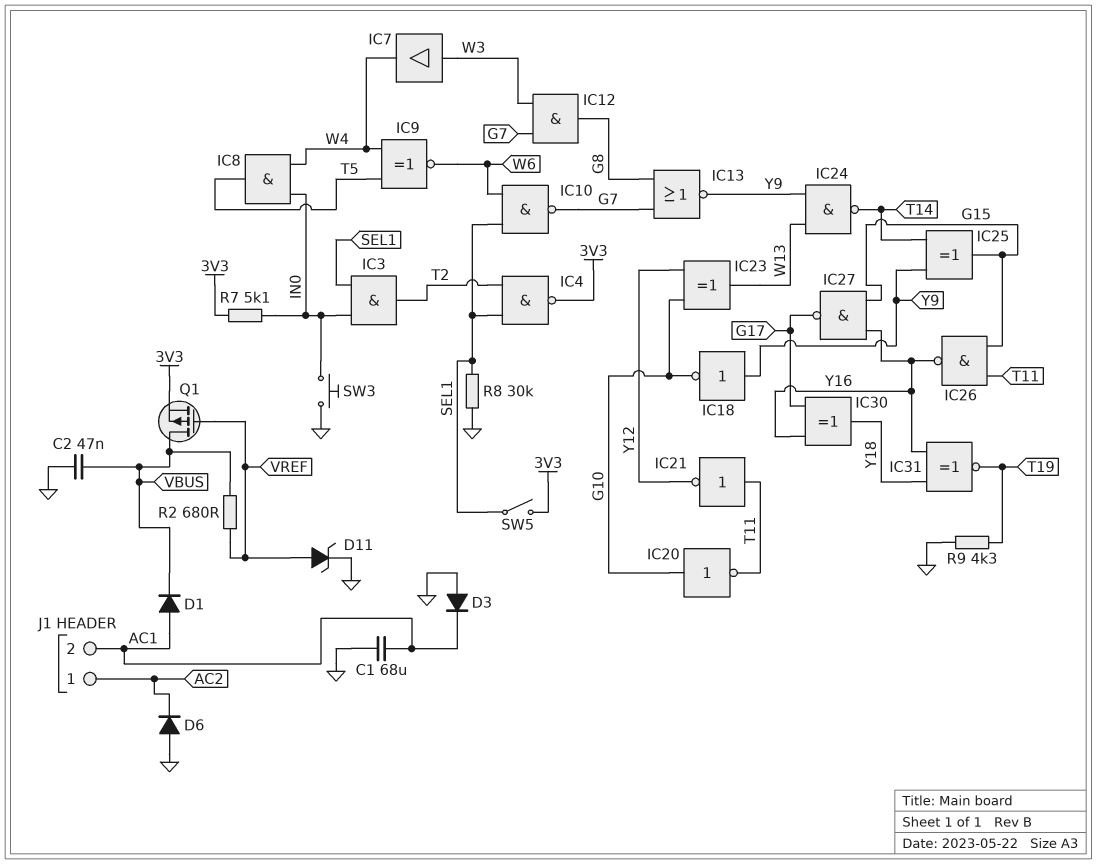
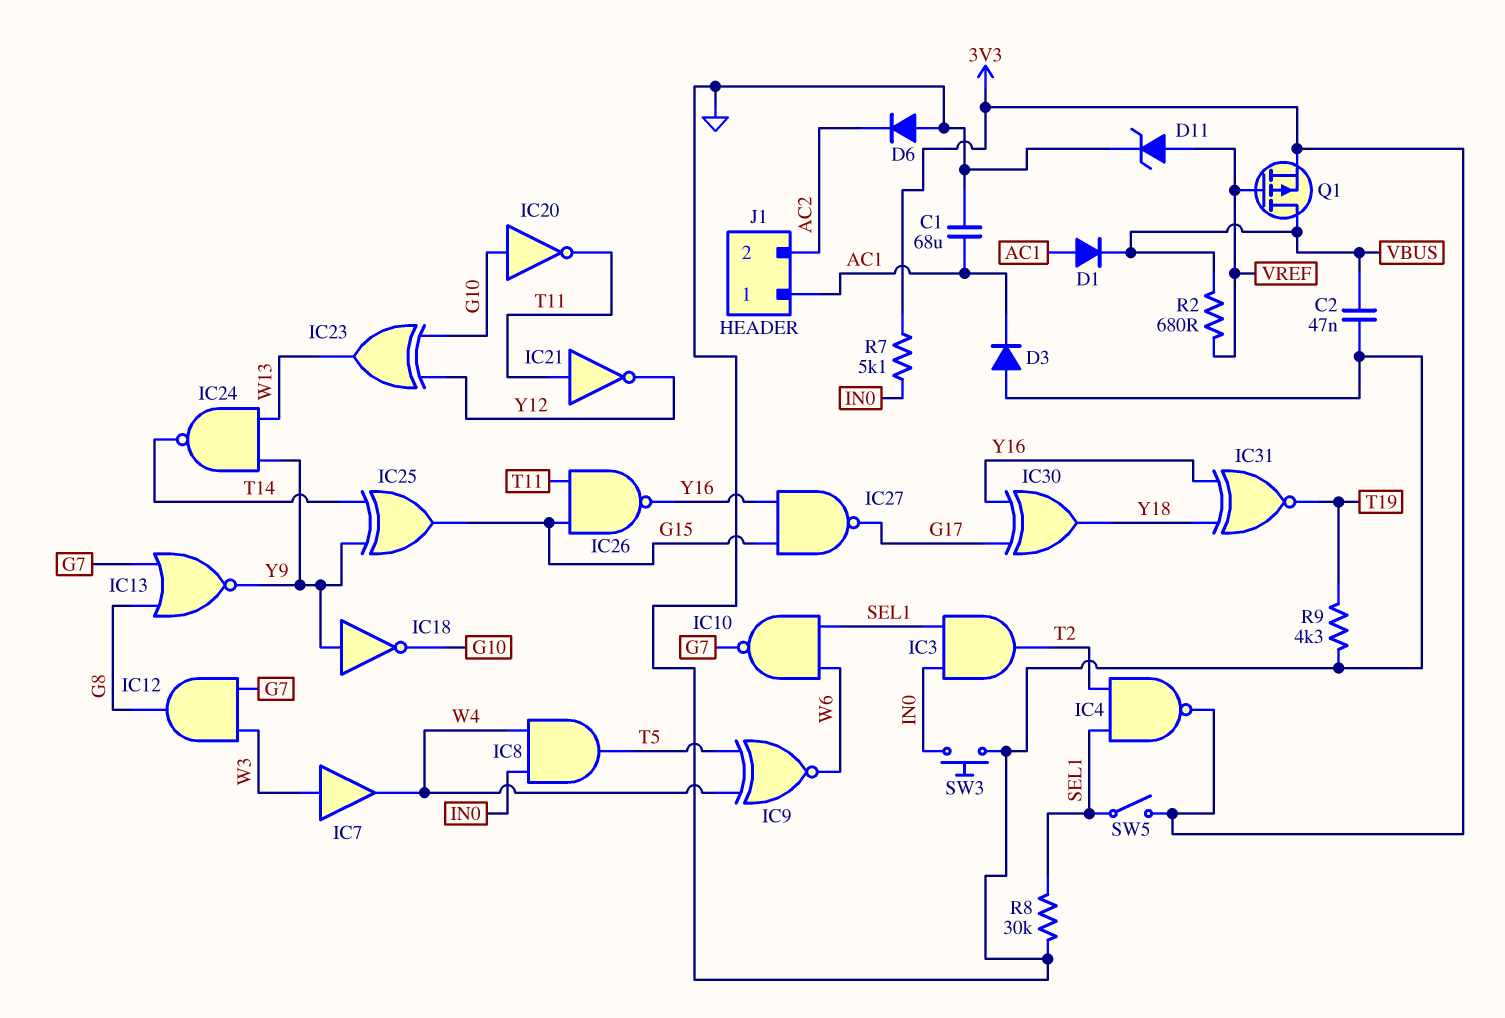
J1 pin 1: AC2 -> AC1
J1 pin 2: AC1 -> AC2

